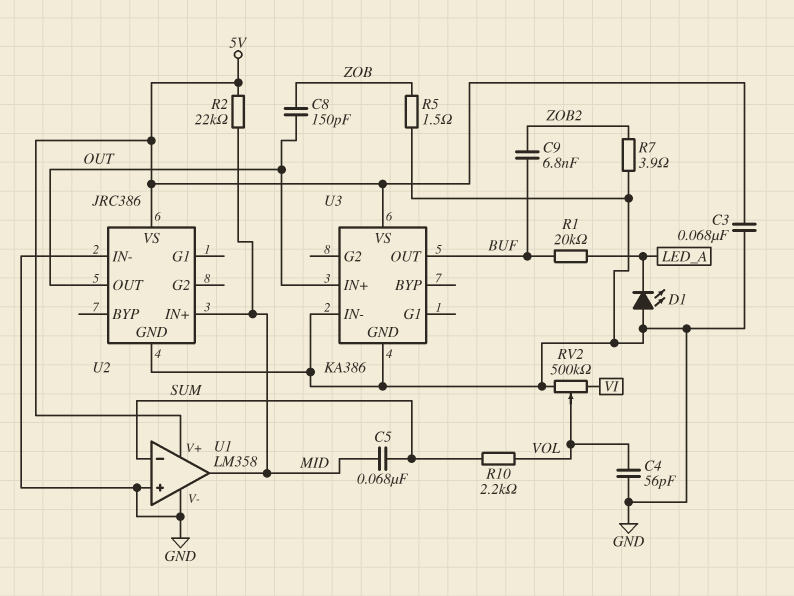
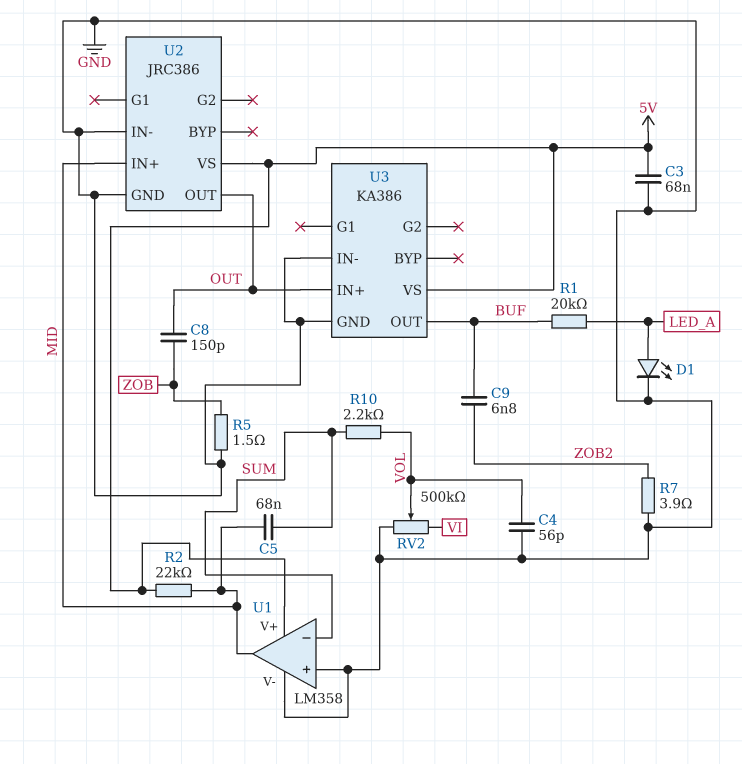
D1: LED (A GND, K LED_A) -> LED (A LED_A, K GND)

